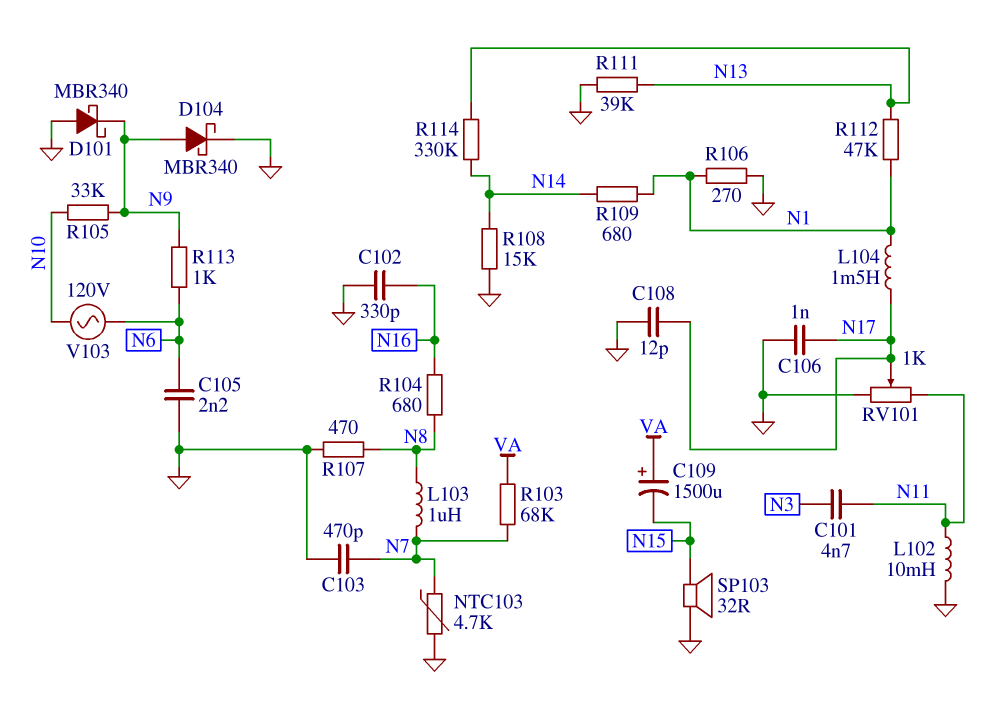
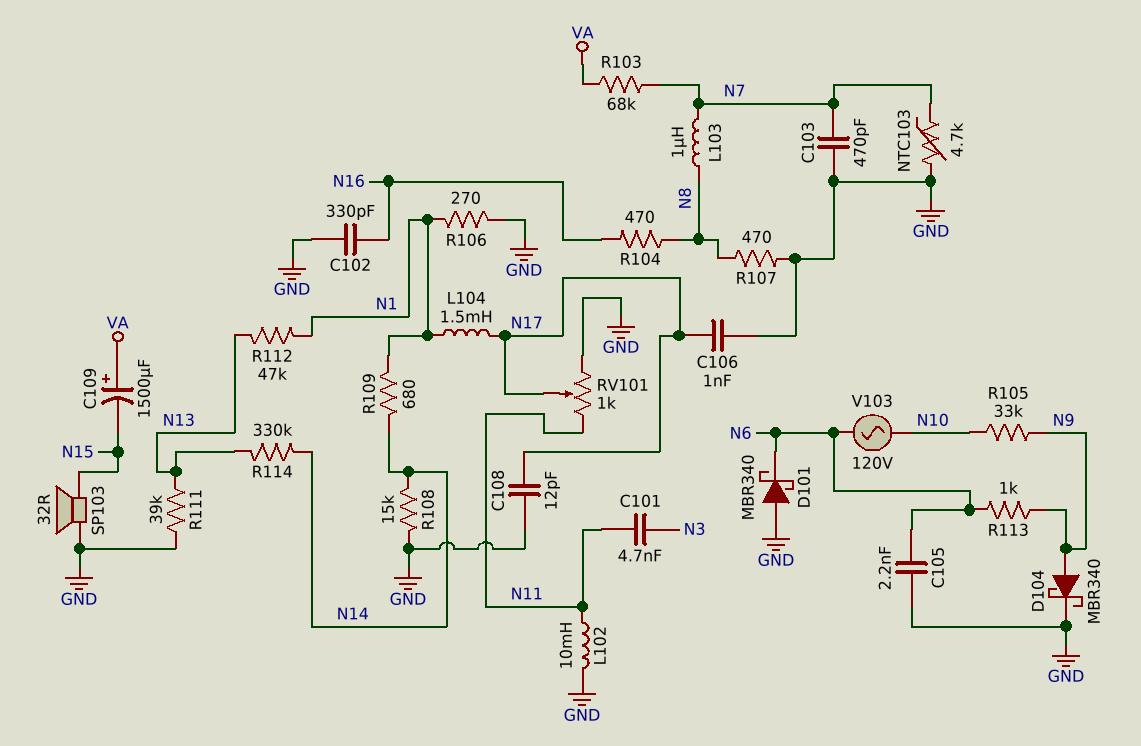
D101: schottky MBR340 (A GND, K N9) -> schottky MBR340 (A GND, K N6)
R104: 680 (N8, N16) -> 470 (N8, N16)

